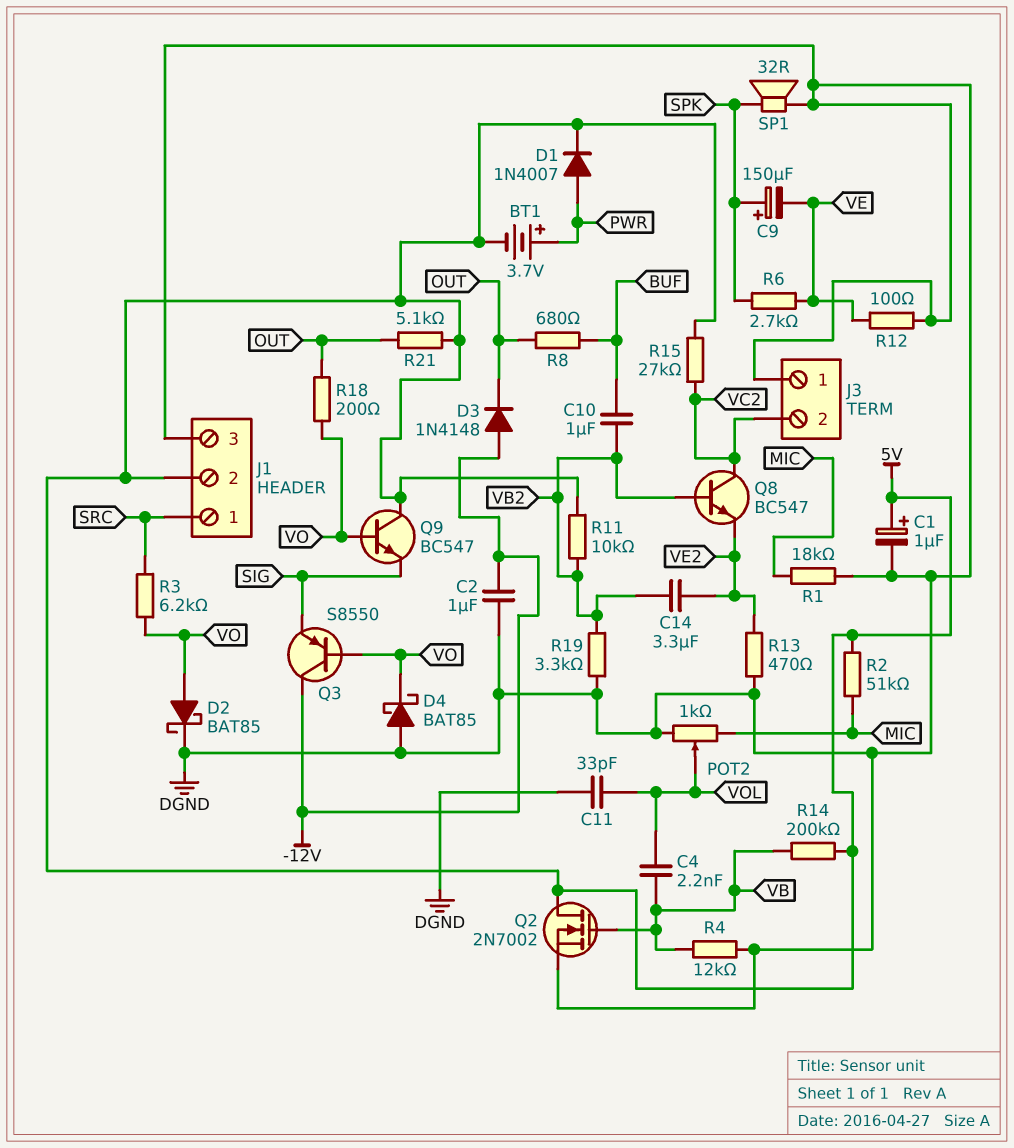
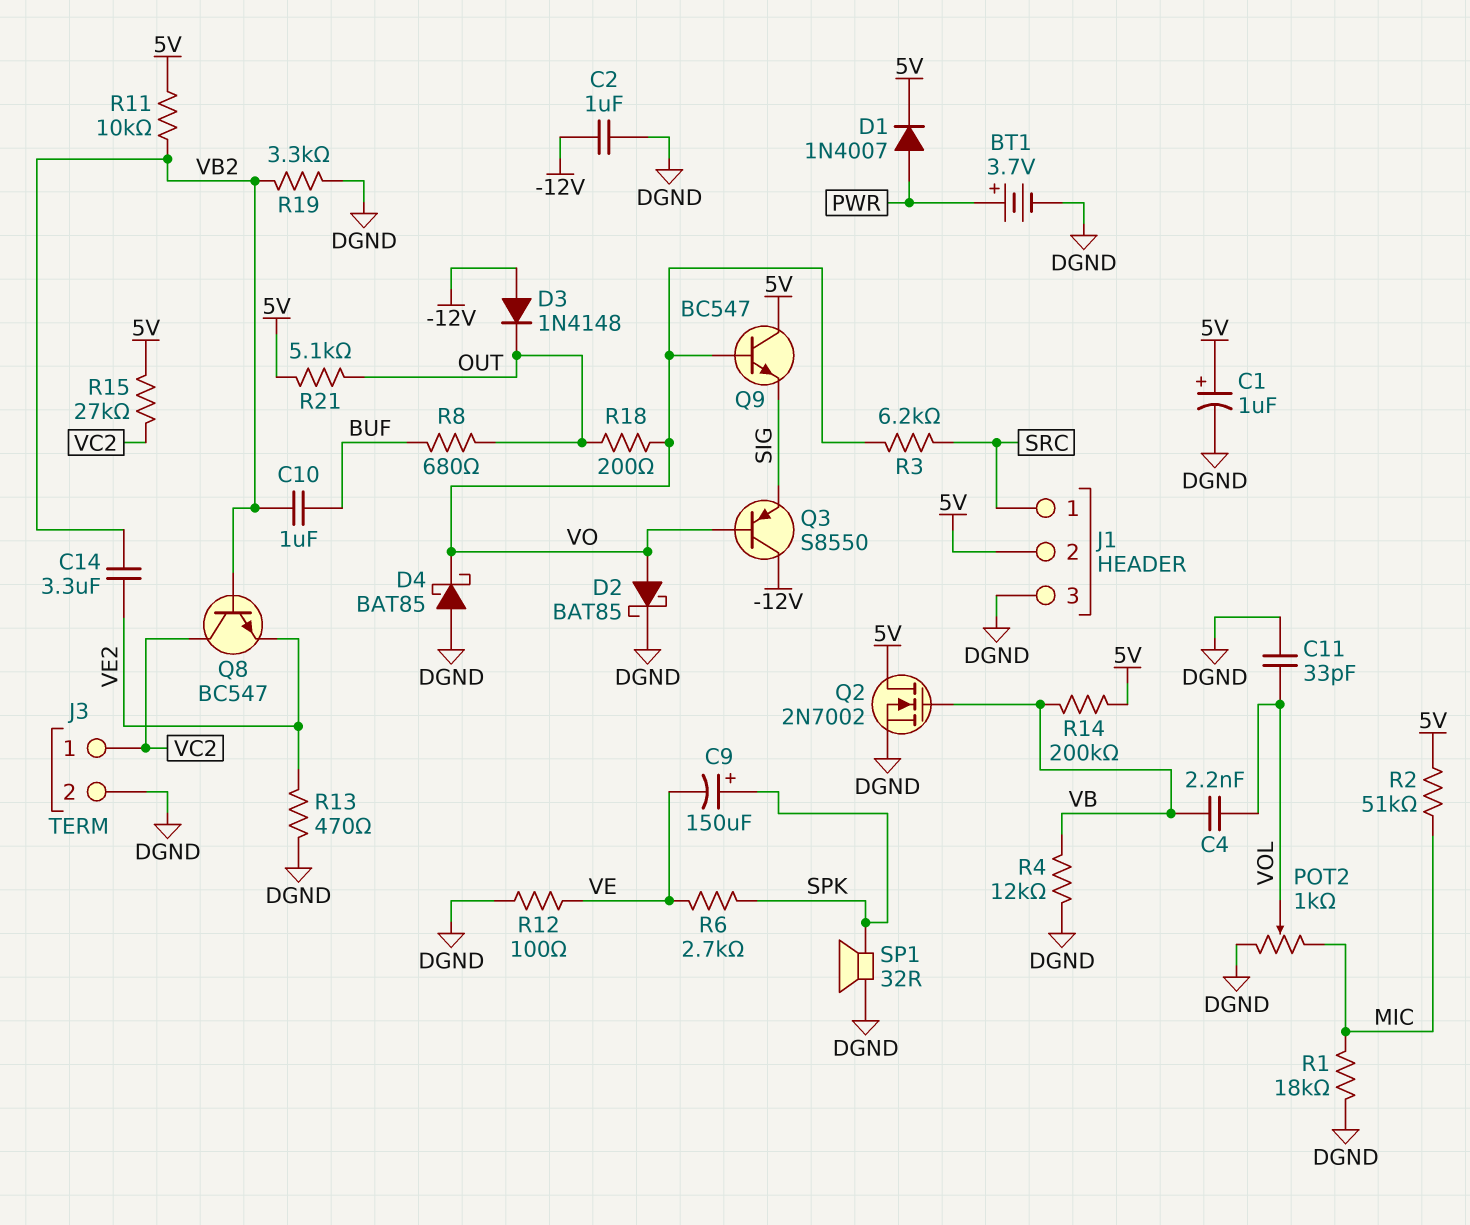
BT1: 3.7V (plus PWR, minus 5V) -> 3.7V (plus PWR, minus DGND)
J3 pin 1: DGND -> VC2
J3 pin 2: VC2 -> DGND

